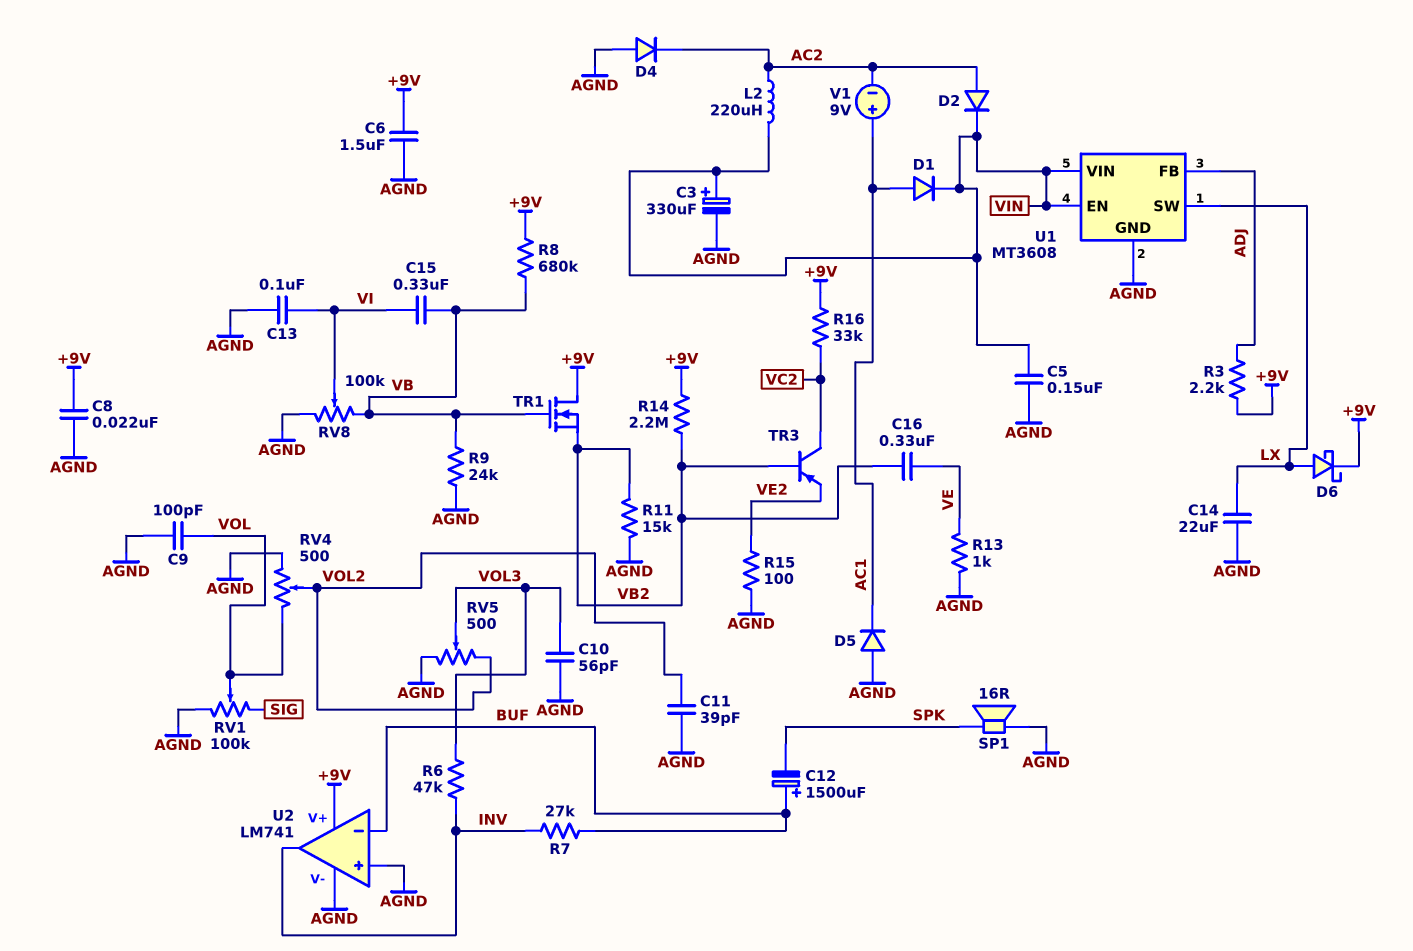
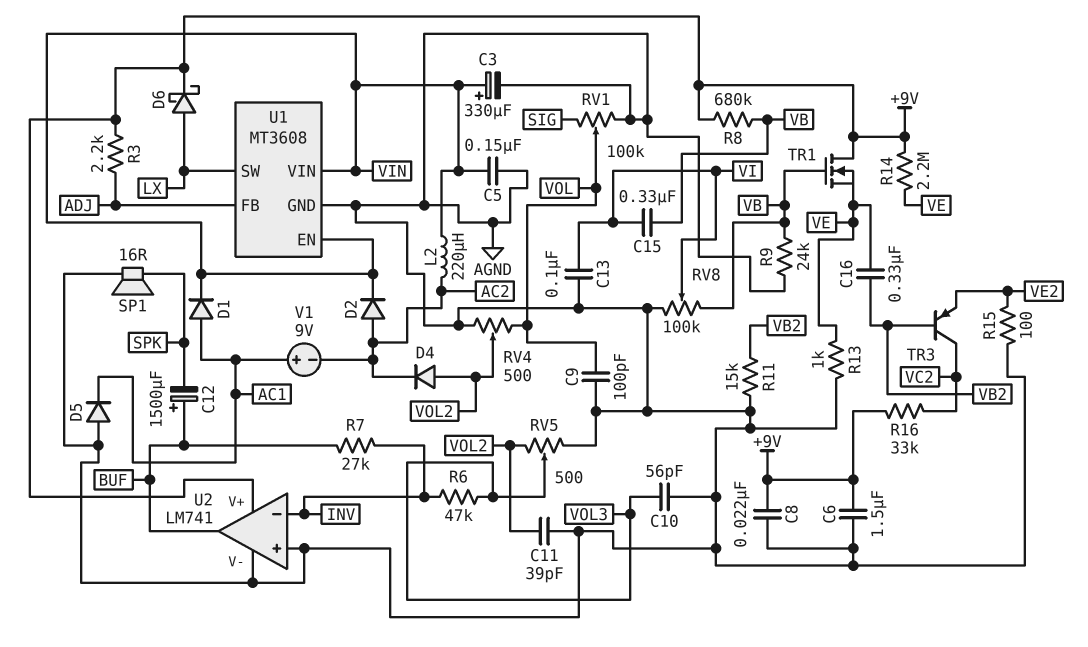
C14: 22uF (AGND, LX) -> none
D4: diode (A AGND, K AC2) -> diode (A VOL2, K AC2)
R14: 2.2M (+9V, VB2) -> 2.2M (+9V, VE)
TR1: NMOS (G VB, D +9V, S VB2) -> NMOS (G VB, D +9V, S VE)
U2 pin in-: BUF -> INV
U2 pin out: INV -> BUF

